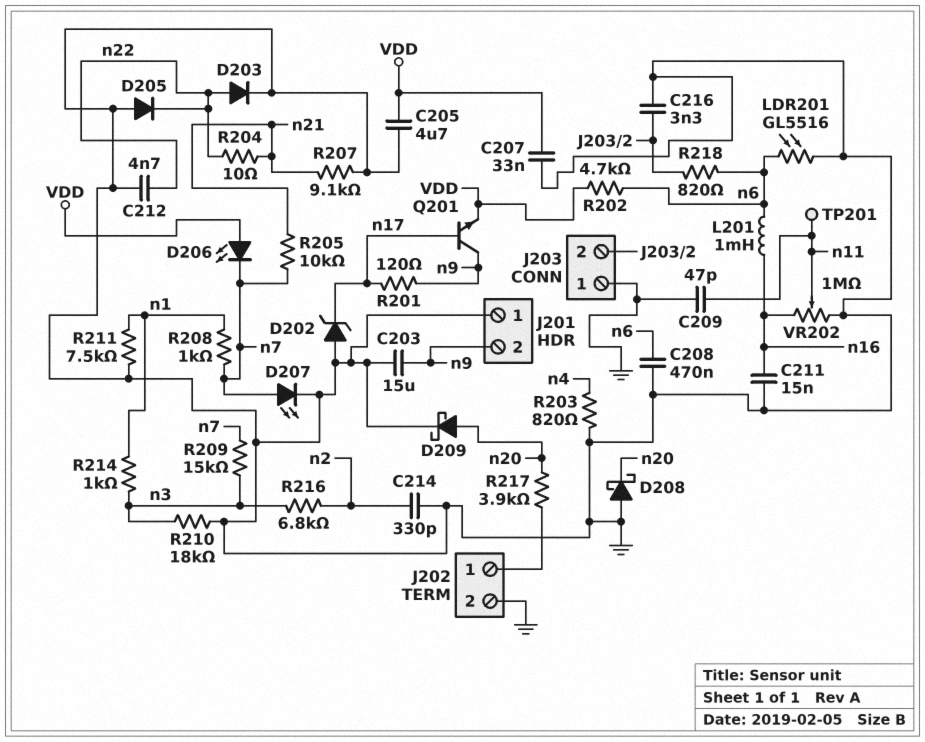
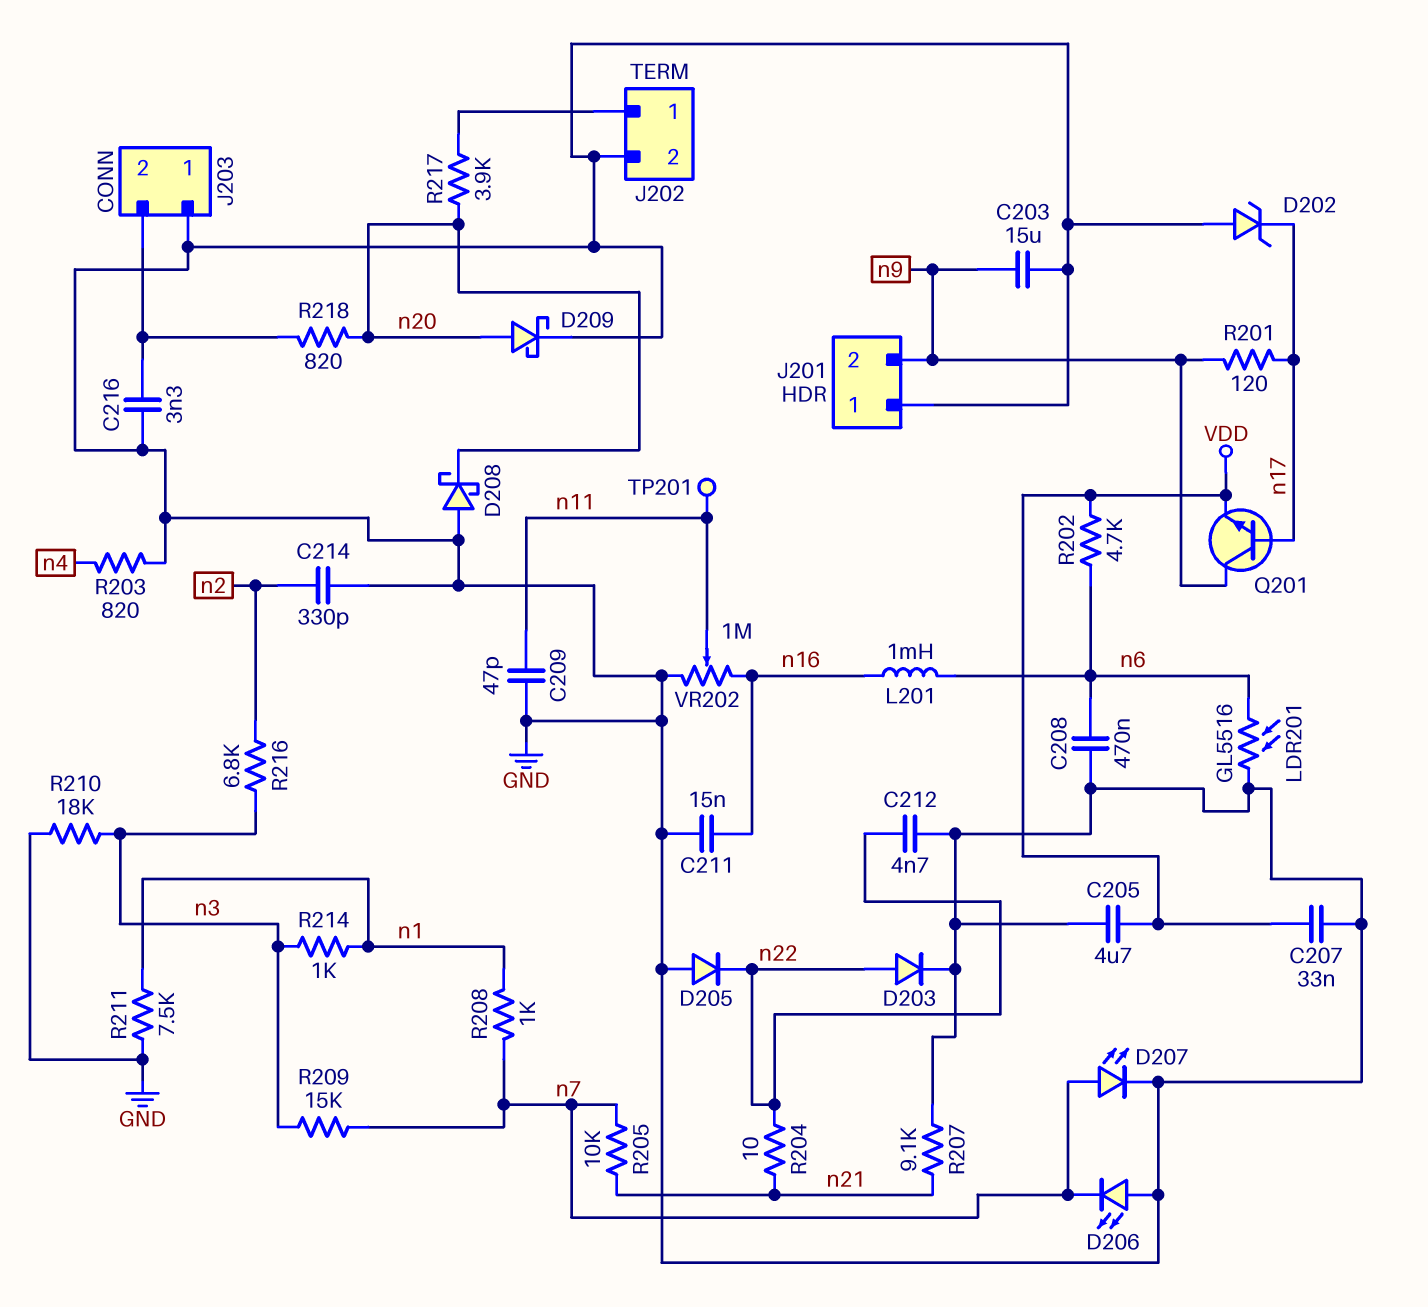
D206: LED (A VDD, K n7) -> LED (A GND, K n7)
R218: 820 (J203/2, n6) -> 820 (J203/2, n20)

